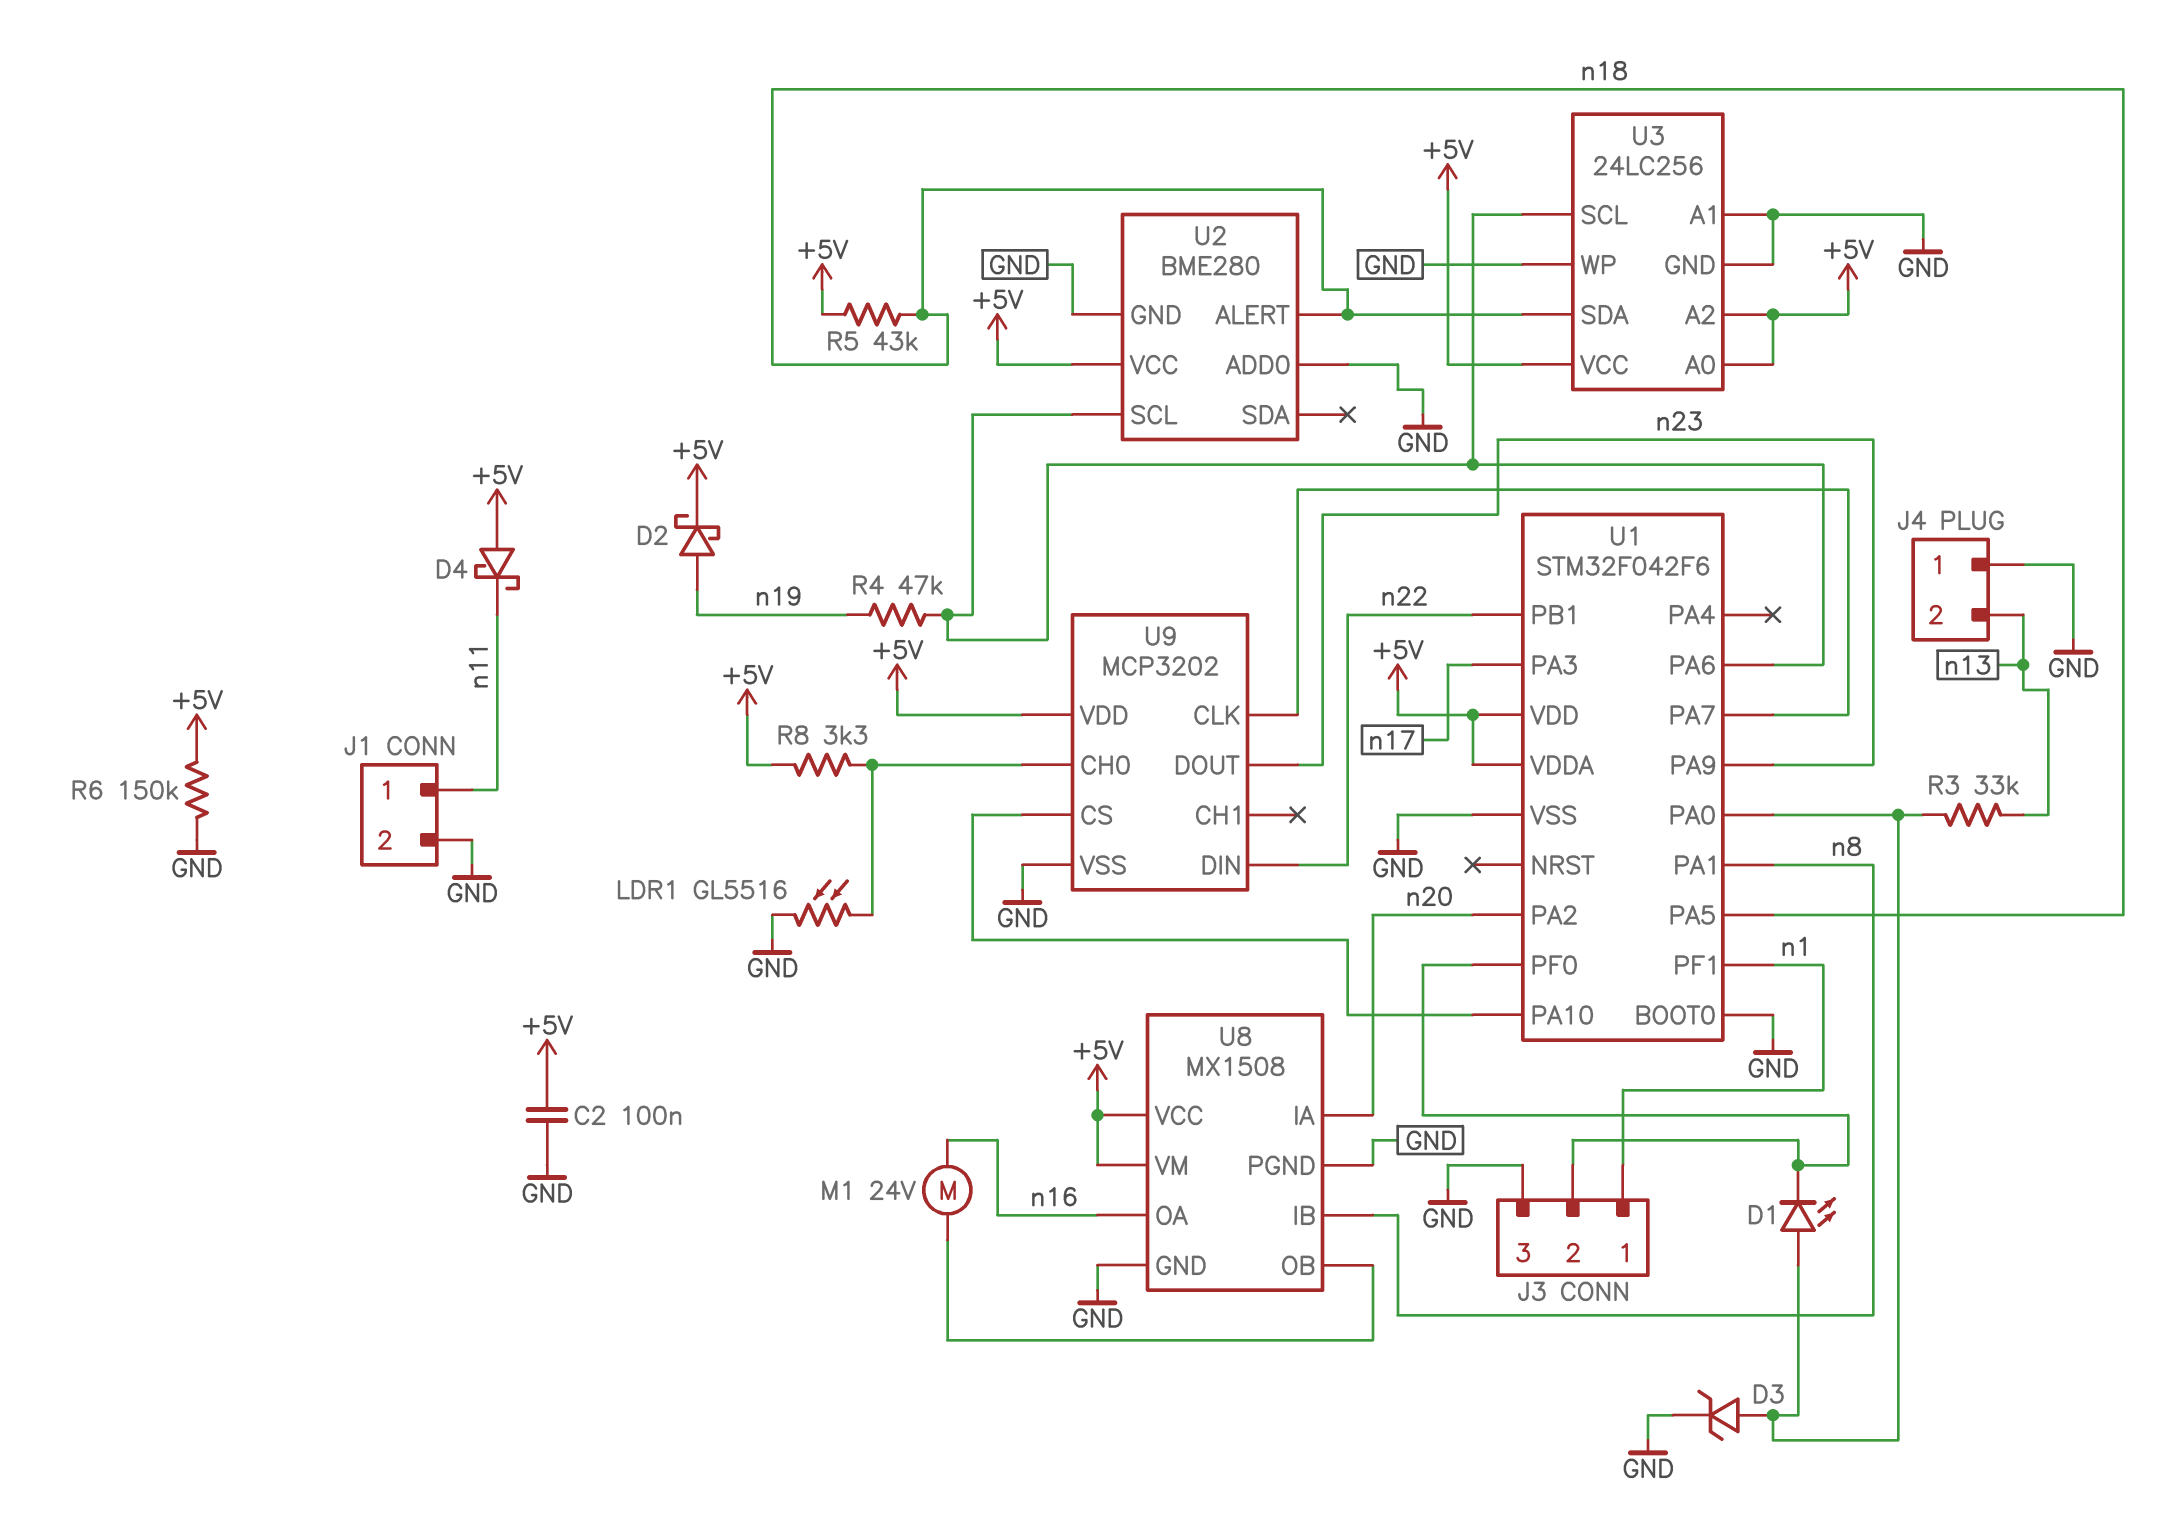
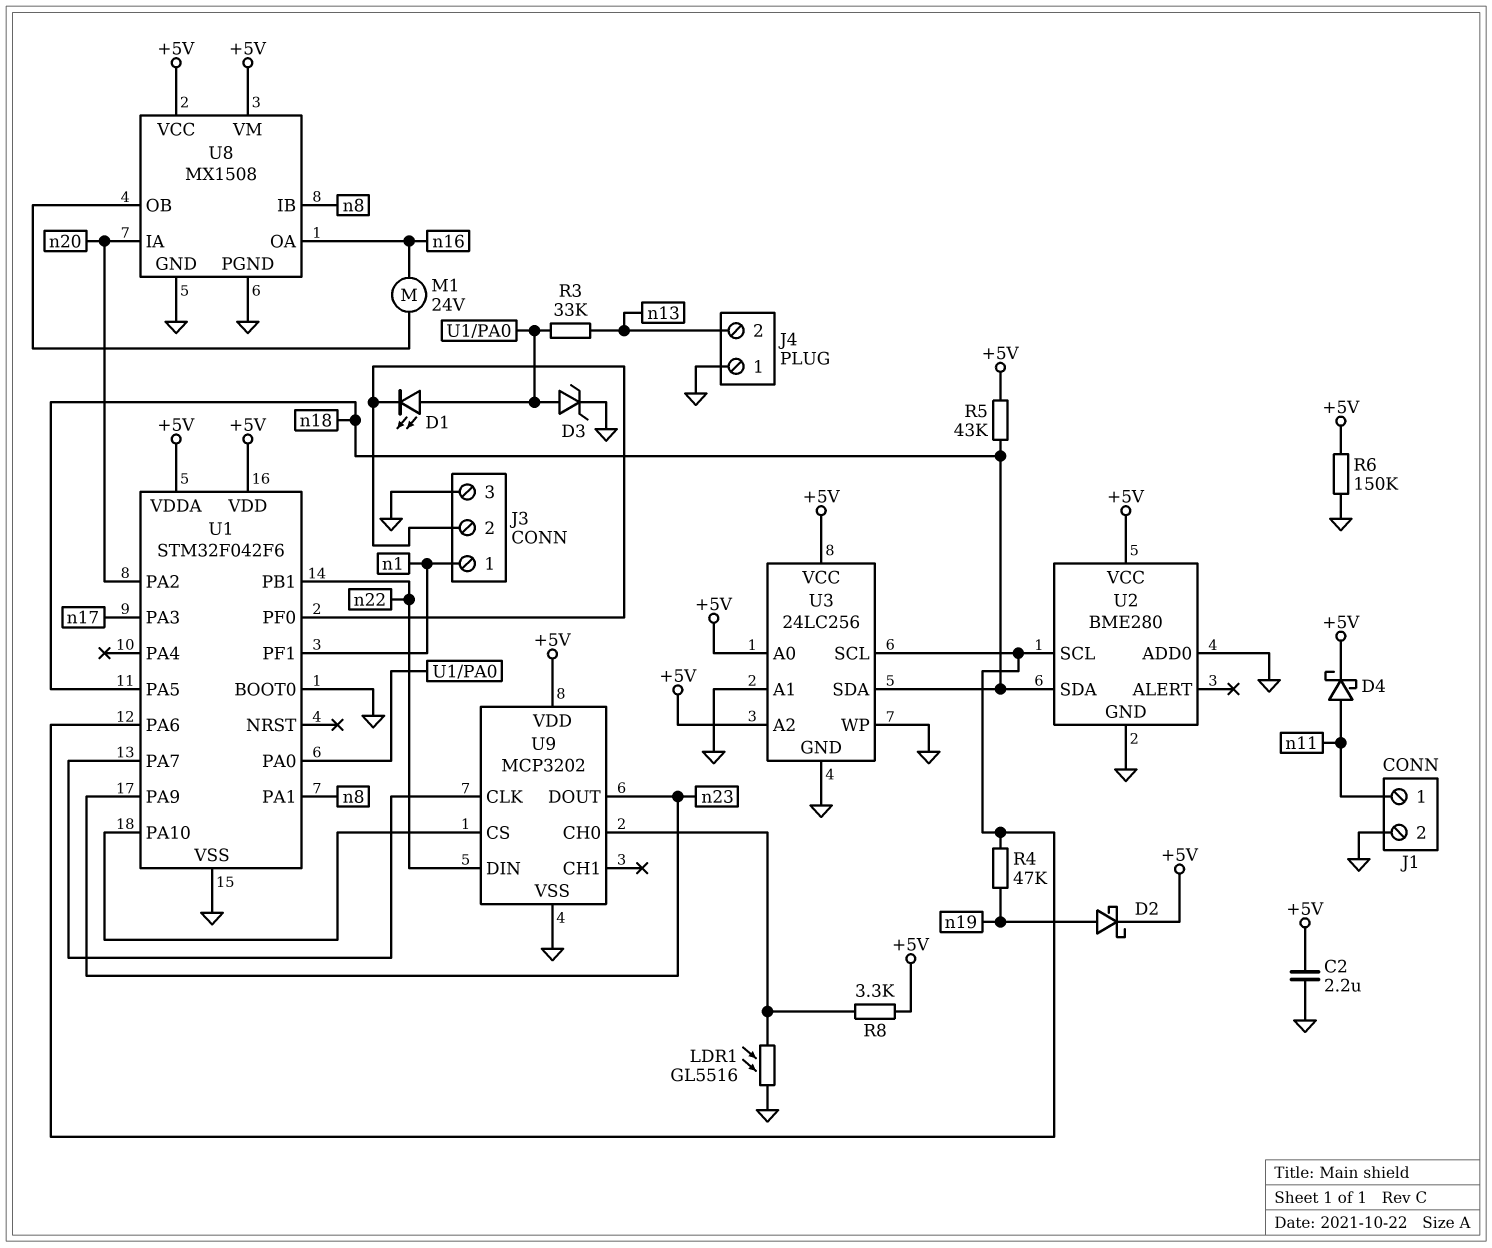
C2: 100nF (+5V, GND) -> 2.2uF (+5V, GND)
D4: schottky (A +5V, K n11) -> schottky (A n11, K +5V)
U2 pin ALERT: n18 -> none
U2 pin SDA: none -> n18

